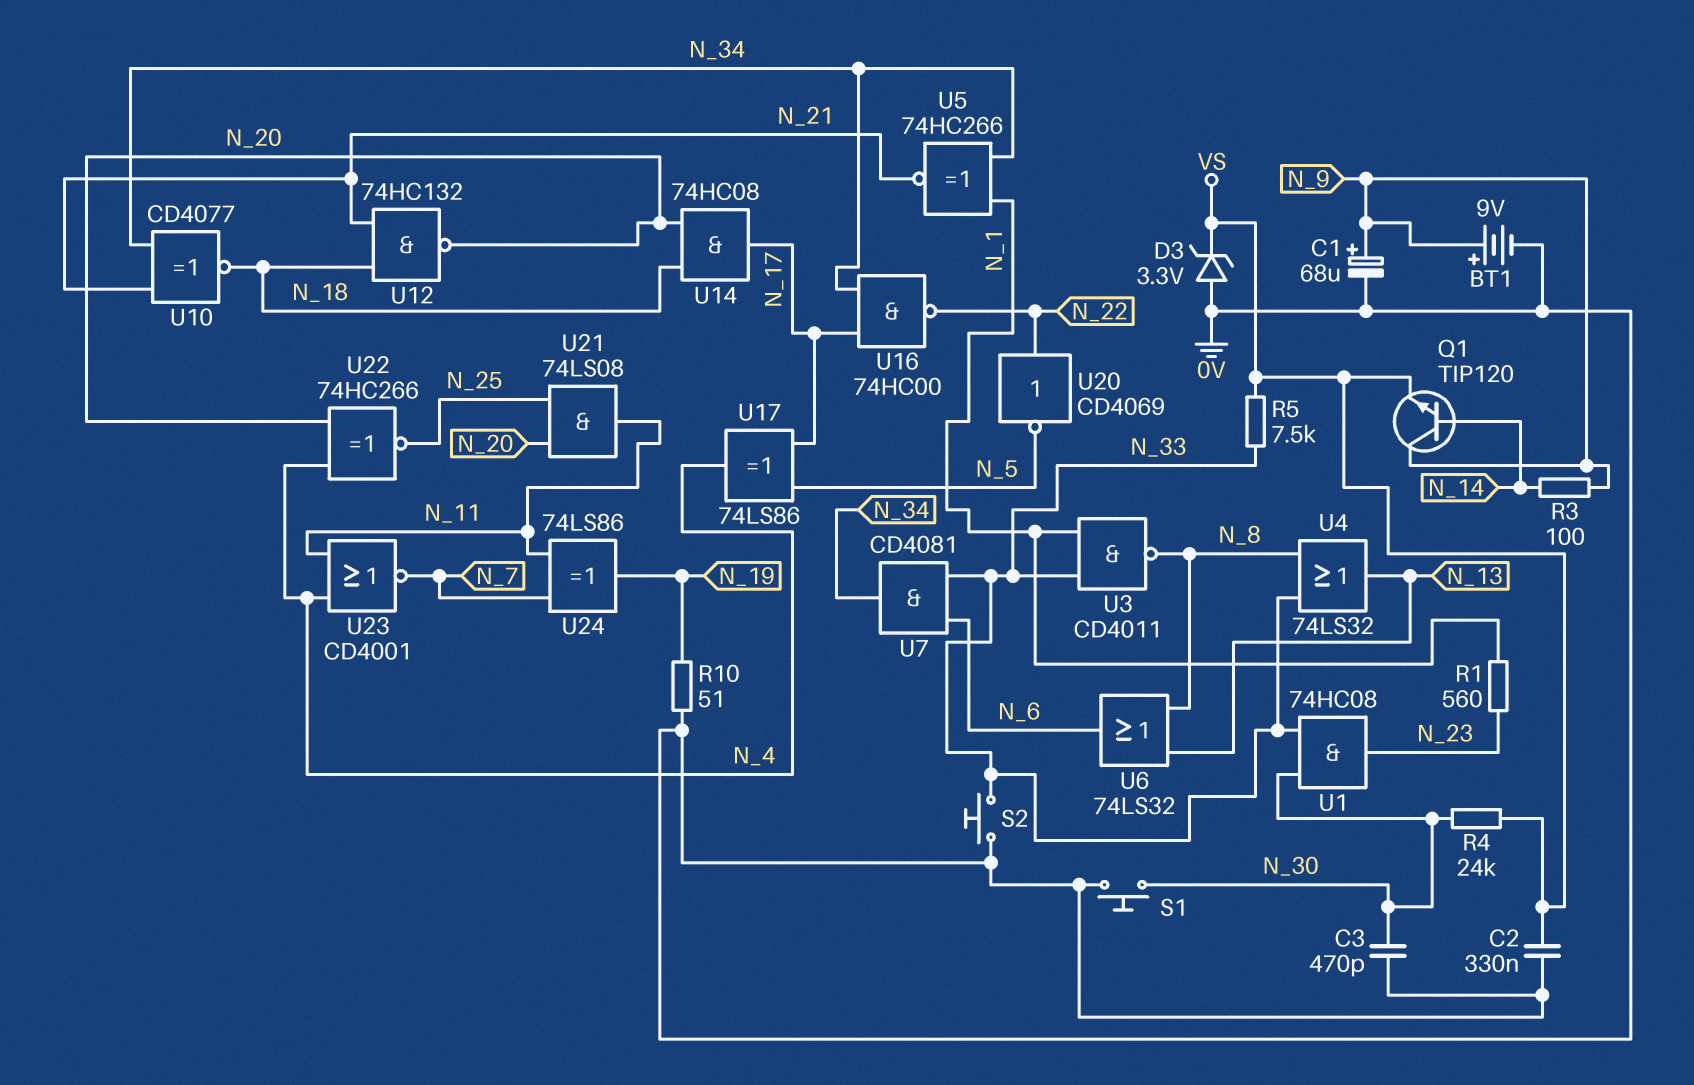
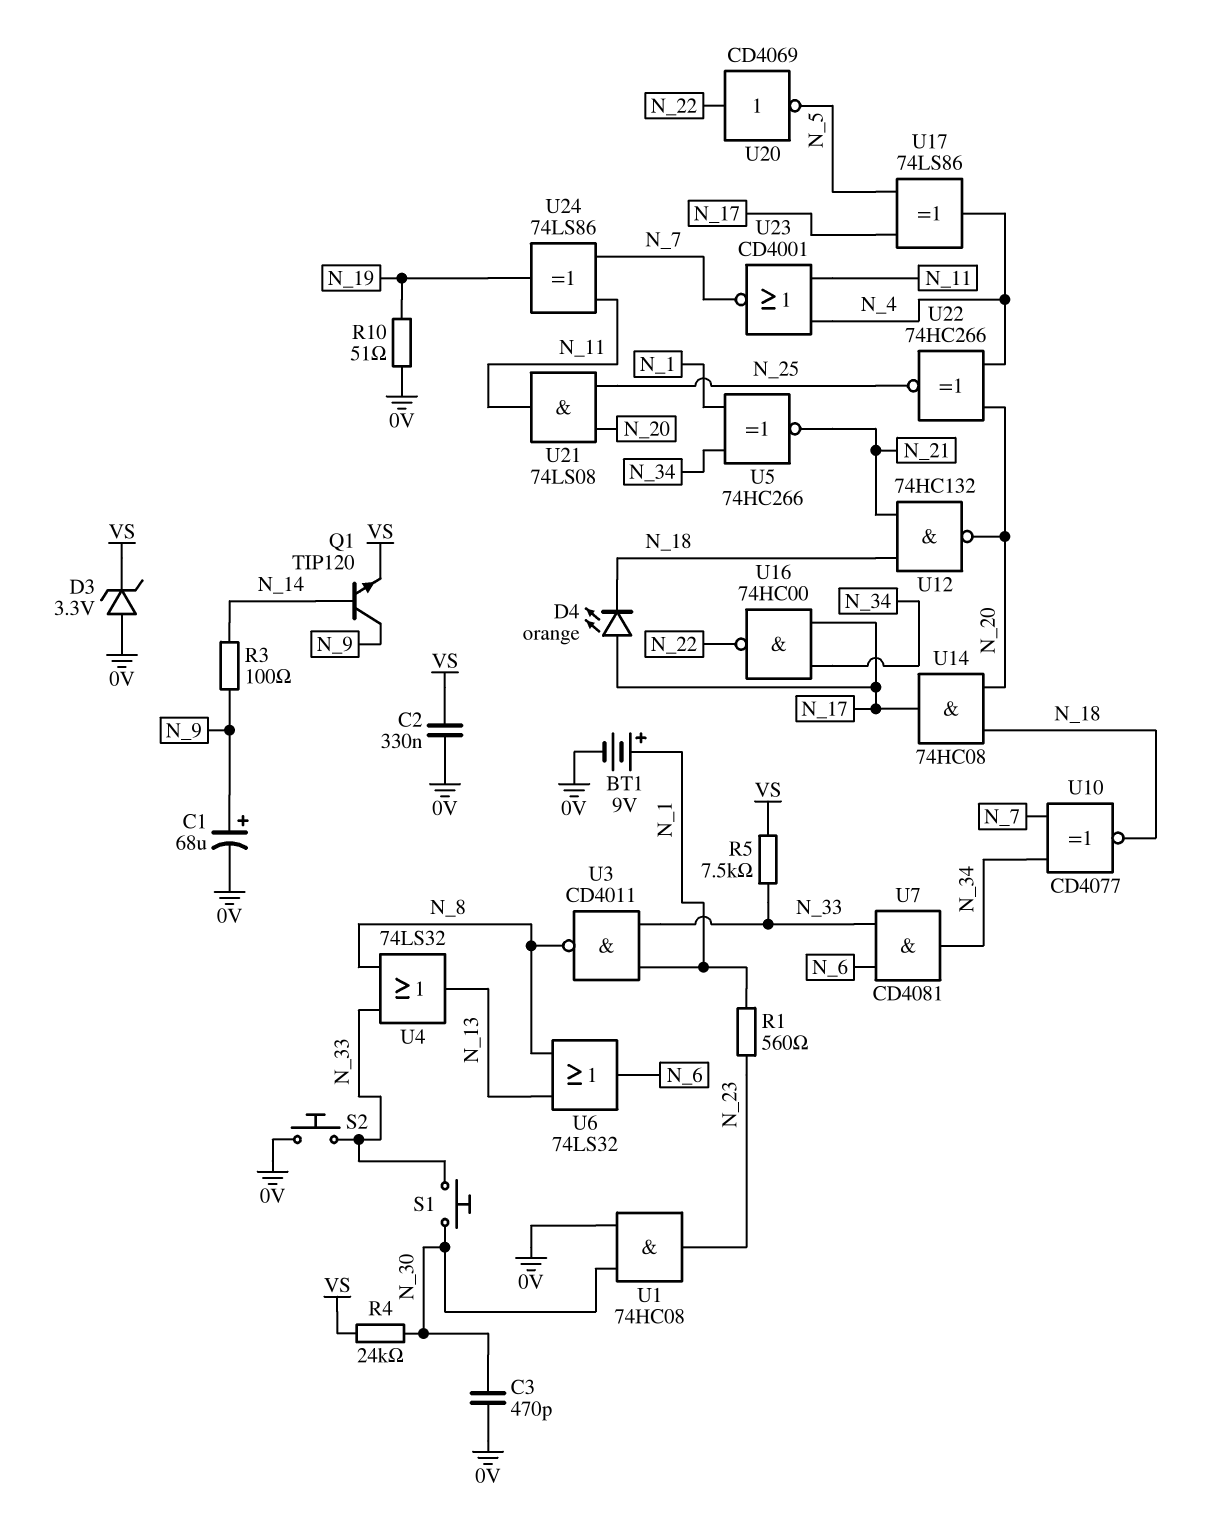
BT1: 9V (plus N_9, minus 0V) -> 9V (plus N_1, minus 0V)
D4: none -> LED orange (A N_17, K N_18)
S1: button (0V, N_30) -> button (N_30, N_33)
U1: AND 74HC08 (in N_30, in N_33, out N_23) -> AND 74HC08 (in 0V, in N_30, out N_23)
U10: XNOR CD4077 (in N_21, in N_34, out N_18) -> XNOR CD4077 (in N_7, in N_34, out N_18)

